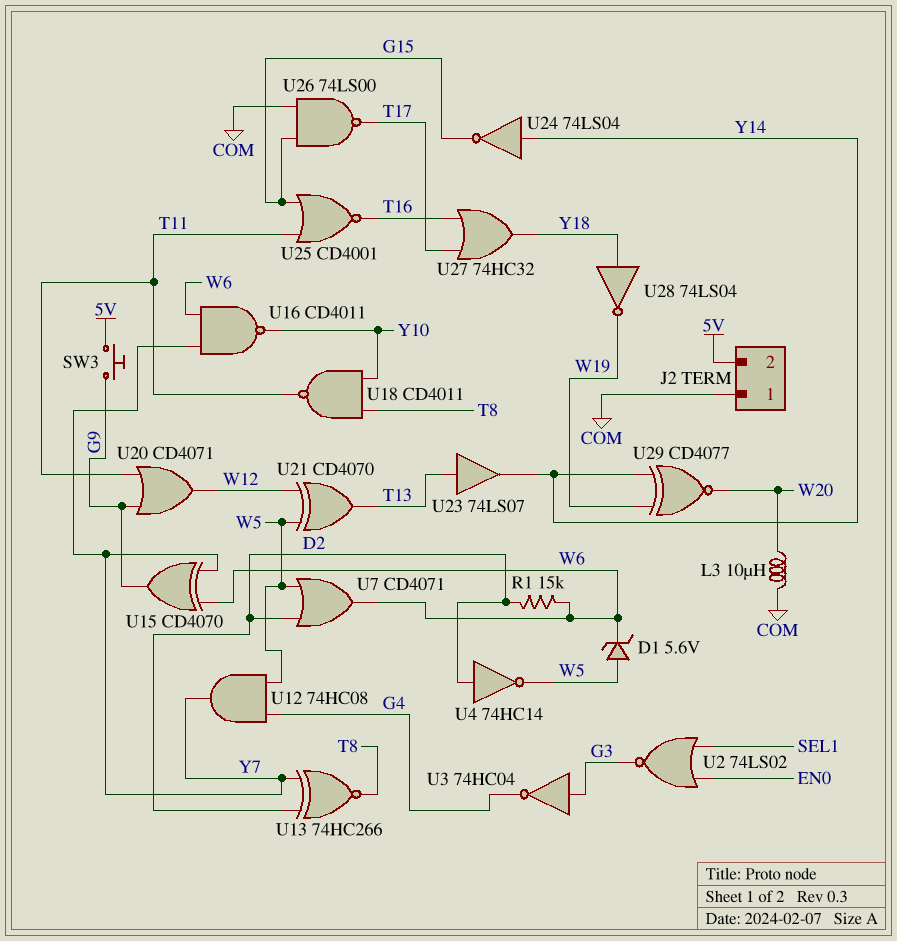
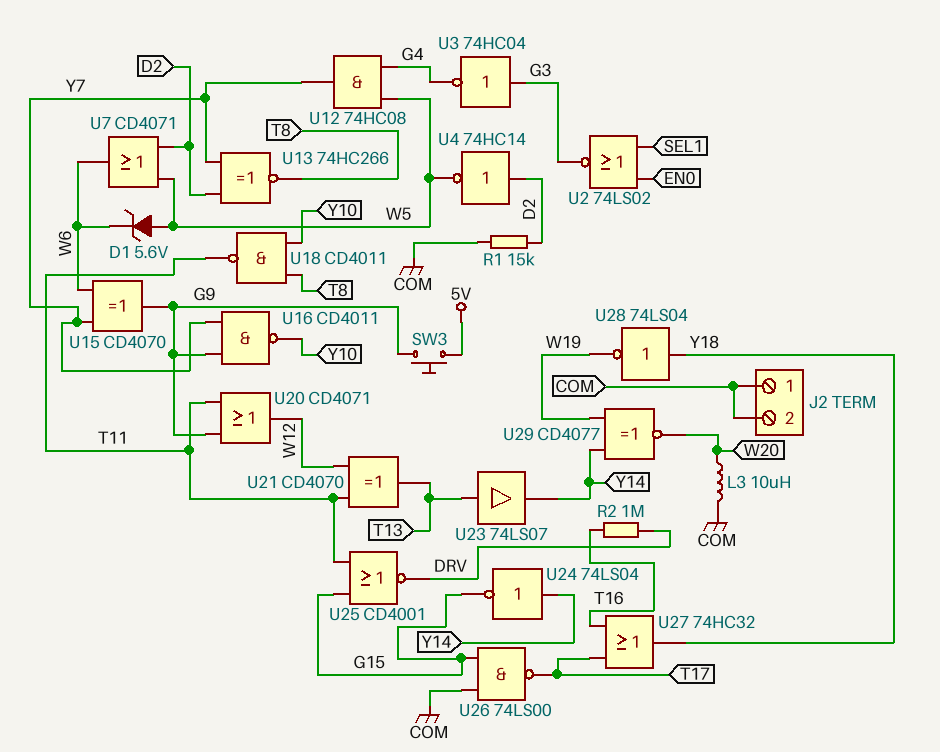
J2 pin 2: 5V -> COM
R1: 15k (D2, W6) -> 15k (COM, D2)
R2: none -> 1M (DRV, T16)
U16: NAND CD4011 (in W6, in Y7, out Y10) -> NAND CD4011 (in G9, in Y7, out Y10)
U21: XOR CD4070 (in W5, in W12, out T13) -> XOR CD4070 (in T11, in W12, out T13)
U25: NOR CD4001 (in G15, in T11, out T16) -> NOR CD4001 (in G15, in T11, out DRV)

